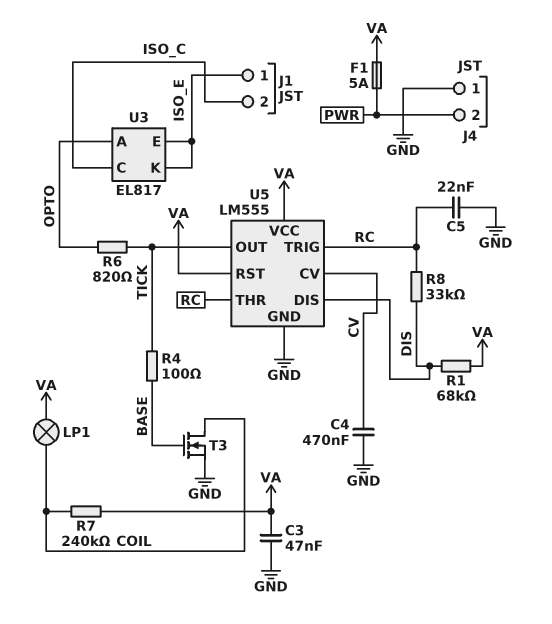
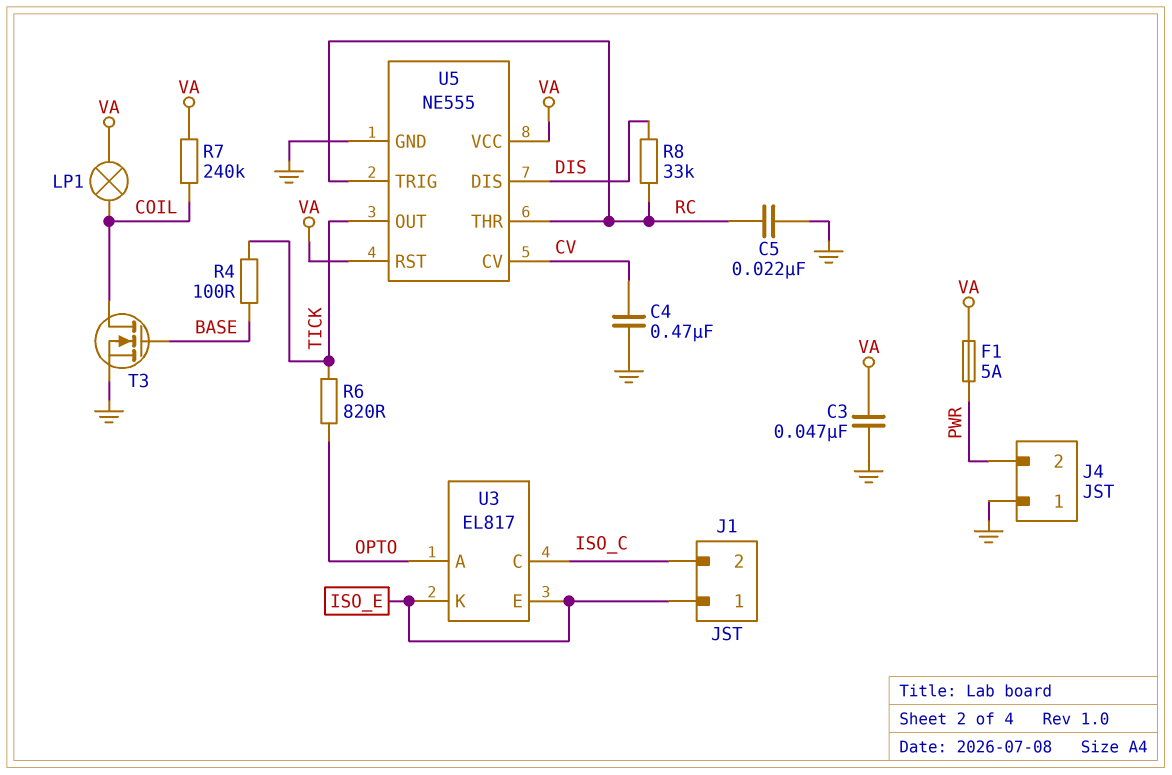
R1: 68k (DIS, VA) -> none
U5: LM555 -> NE555

